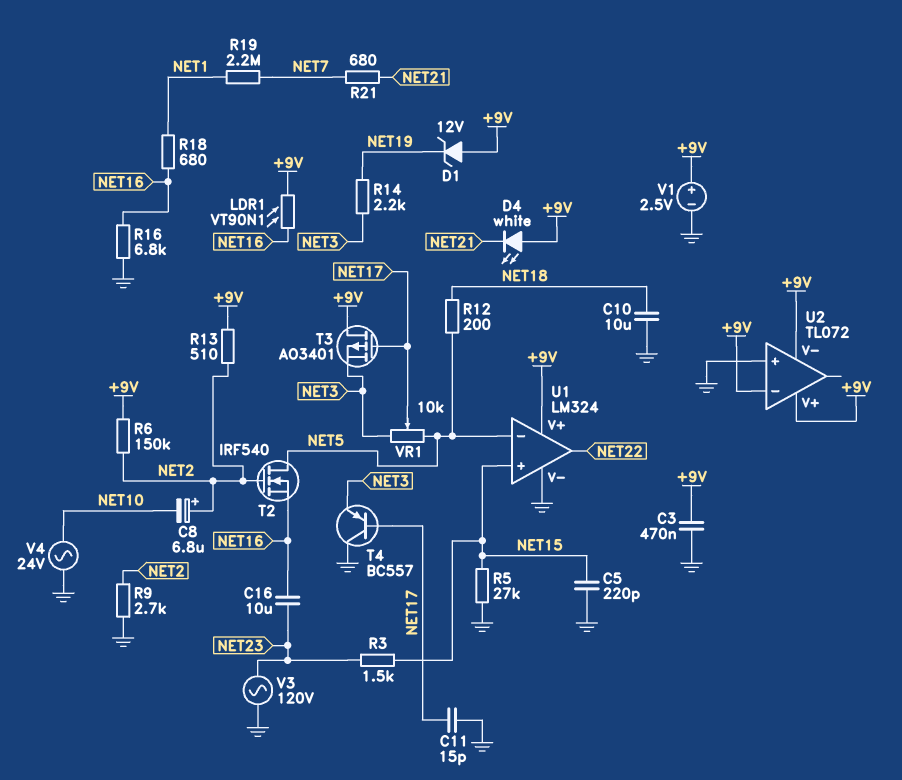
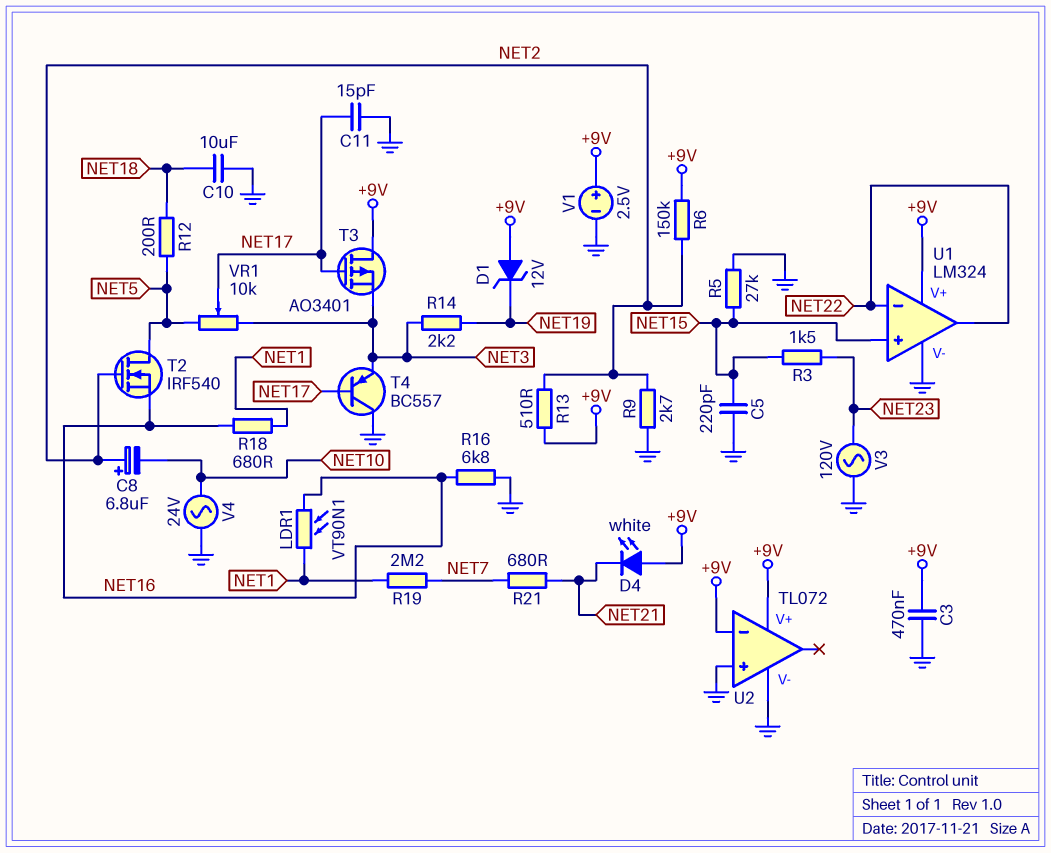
C16: 10uF (NET16, NET23) -> none
LDR1: VT90N1 (+9V, NET16) -> VT90N1 (NET1, NET16)
U1 pin in-: NET5 -> NET22
U2 pin V-: +9V -> GND

